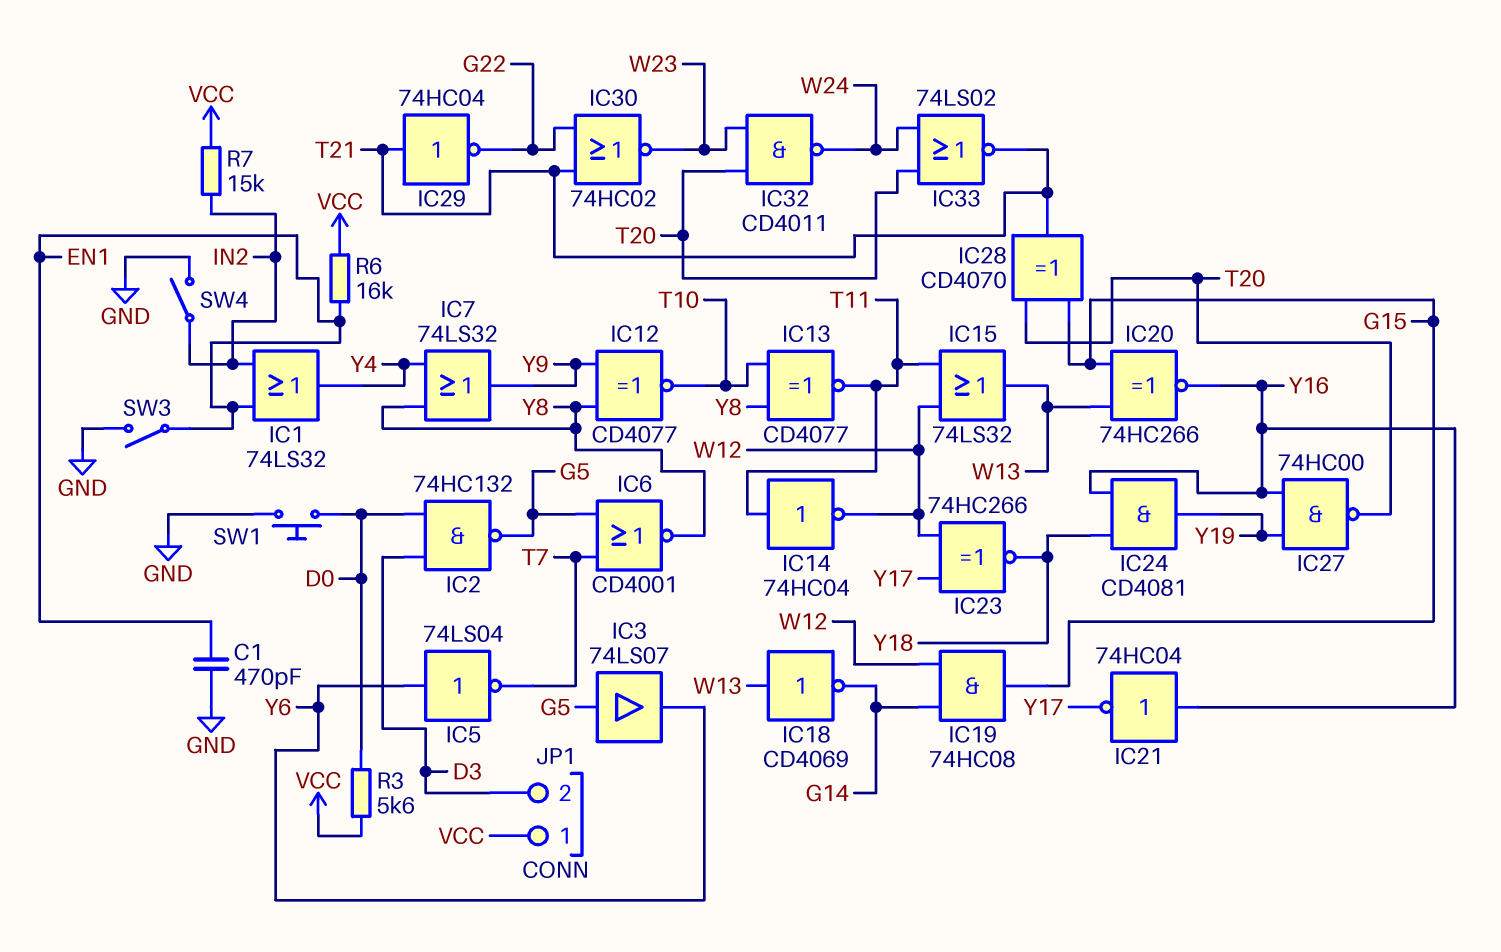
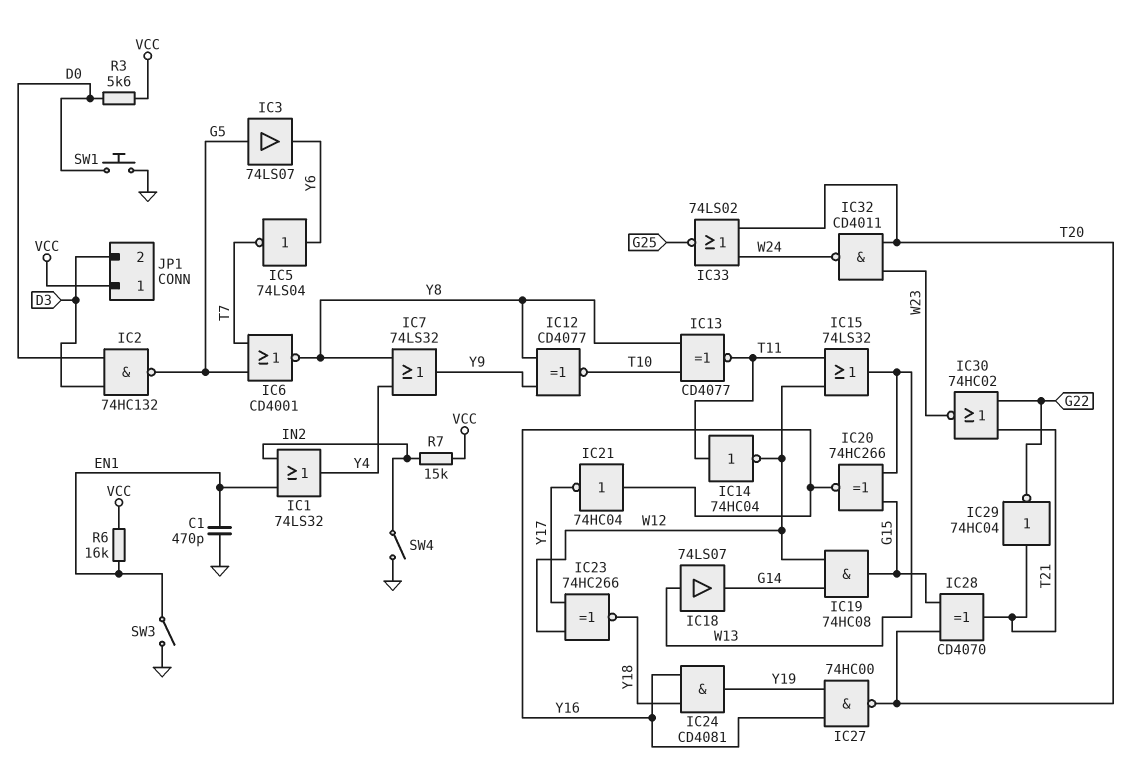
IC18: NOT CD4069 (in W13, out G14) -> buffer 74LS07 (in W13, out G14)
IC33: NOR 74LS02 (in T20, in W24, out T21) -> NOR 74LS02 (in T20, in W24, out G25)

